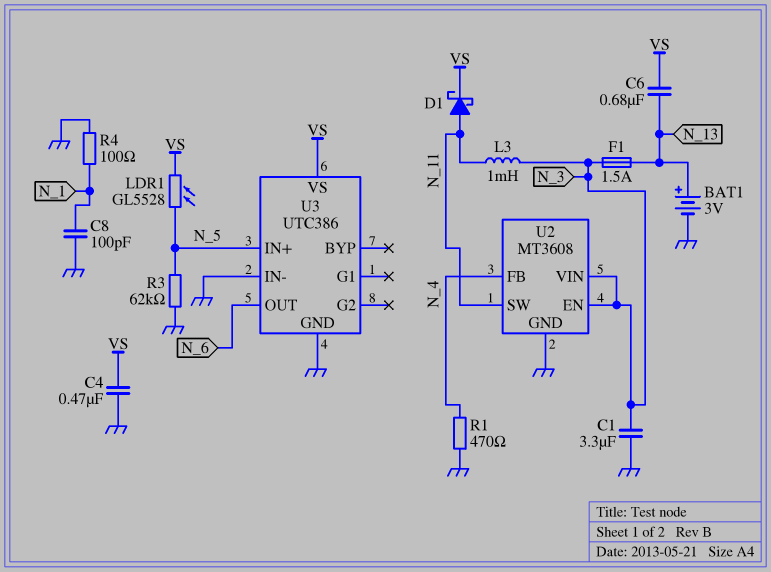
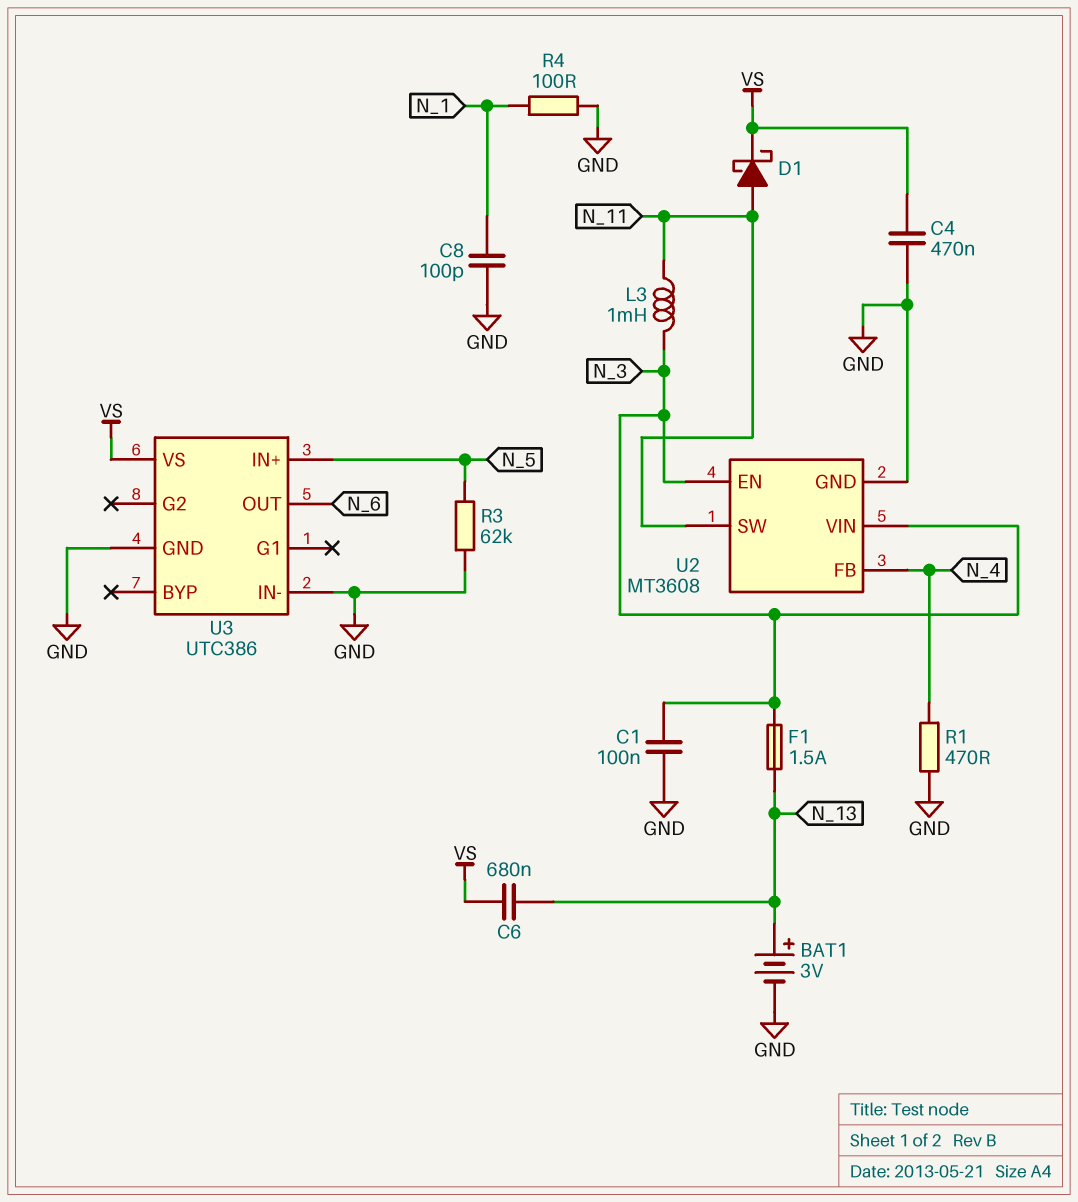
C1: 3.3uF (GND, N_3) -> 100nF (GND, N_3)
LDR1: GL5528 (N_5, VS) -> none

